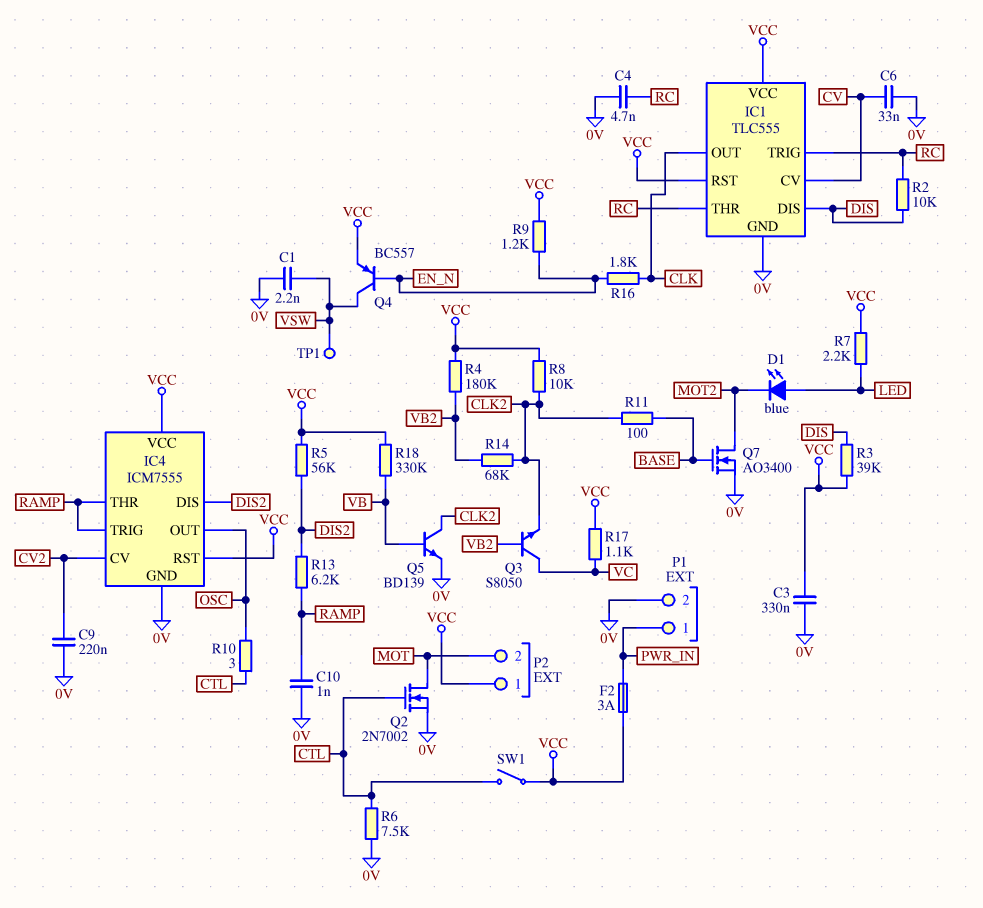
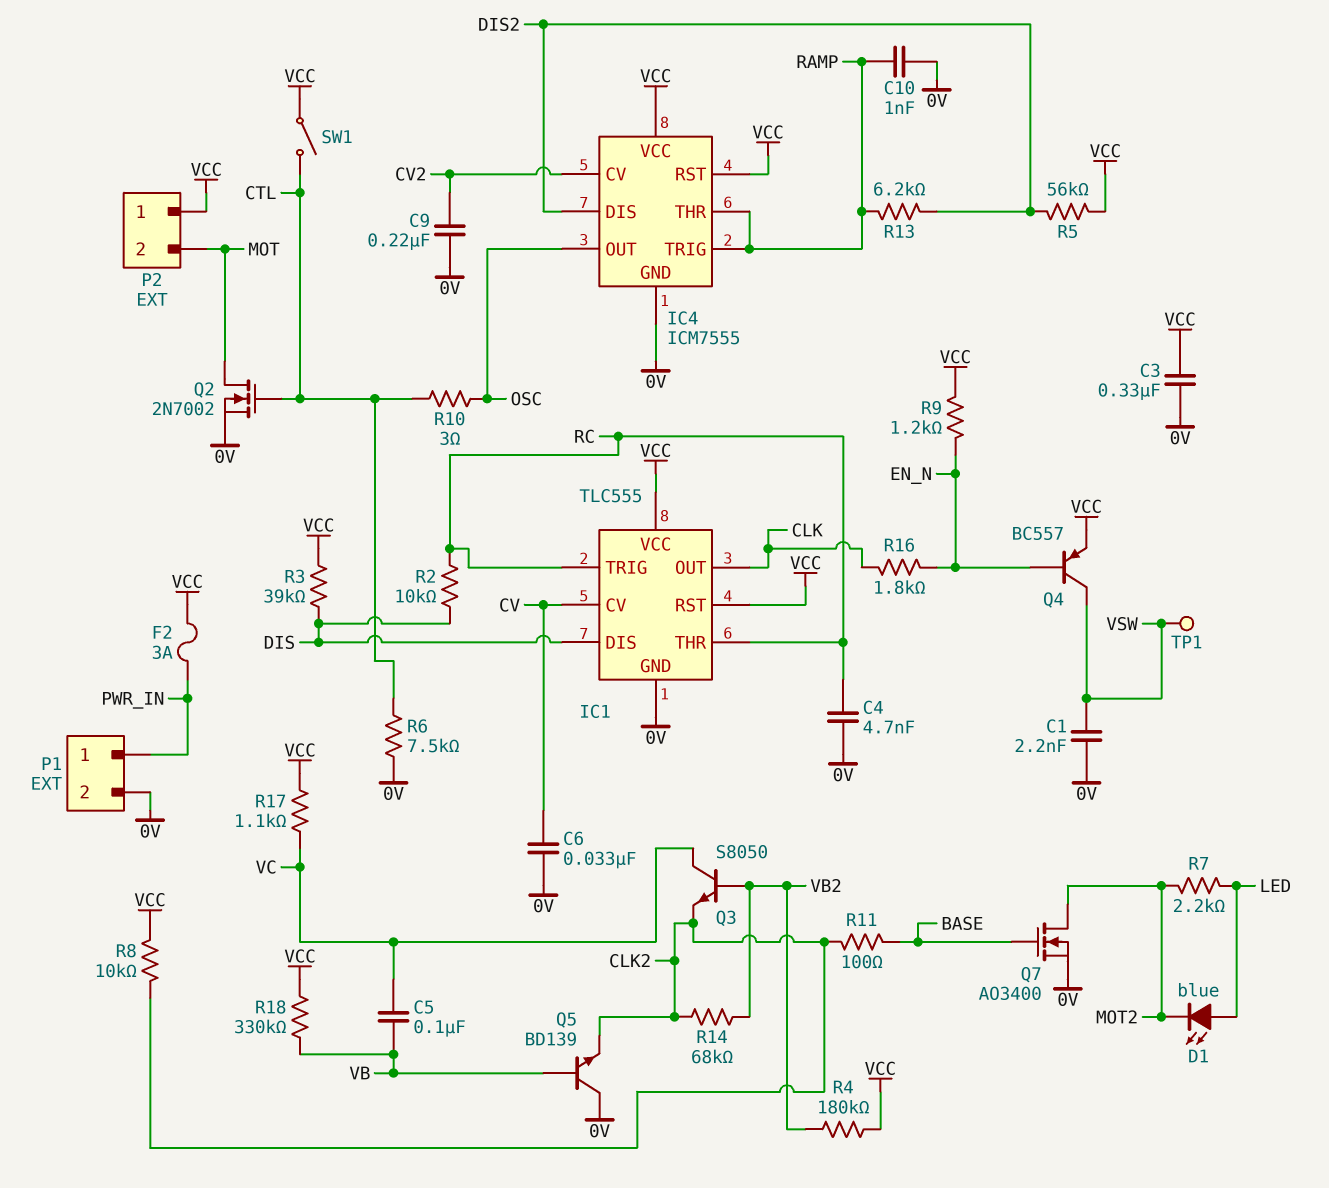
C5: none -> 100nF (VB, VC)
Q5: NPN BD139 (B VB, C CLK2, E 0V) -> NPN BD139 (B VB, C 0V, E CLK2)
R7: 2.2k (LED, VCC) -> 2.2k (LED, MOT2)

